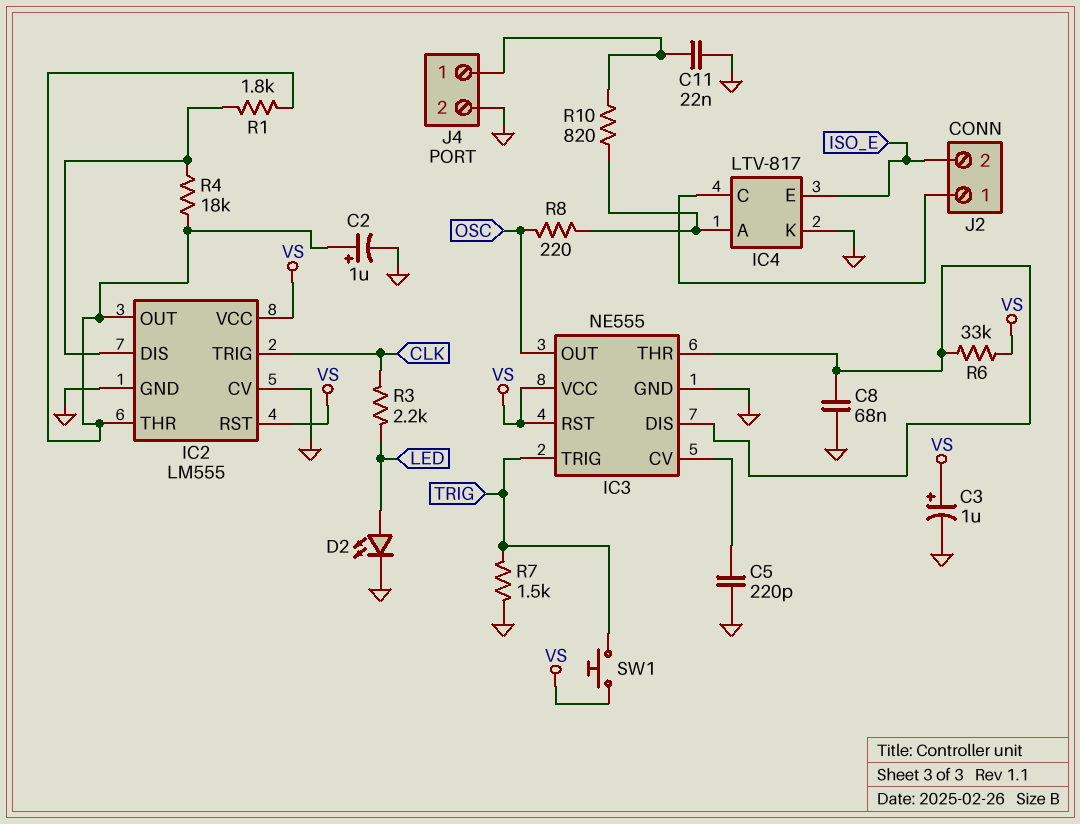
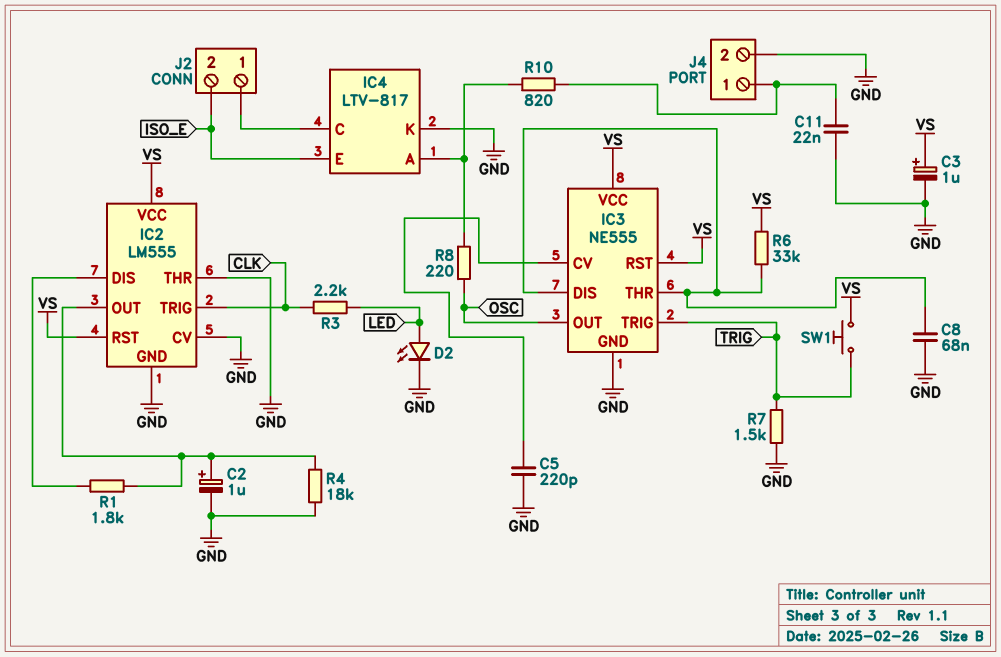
IC2 pin THR: IC2/OUT -> GND
R4: 18k (IC2/DIS, IC2/OUT) -> 18k (GND, IC2/OUT)

